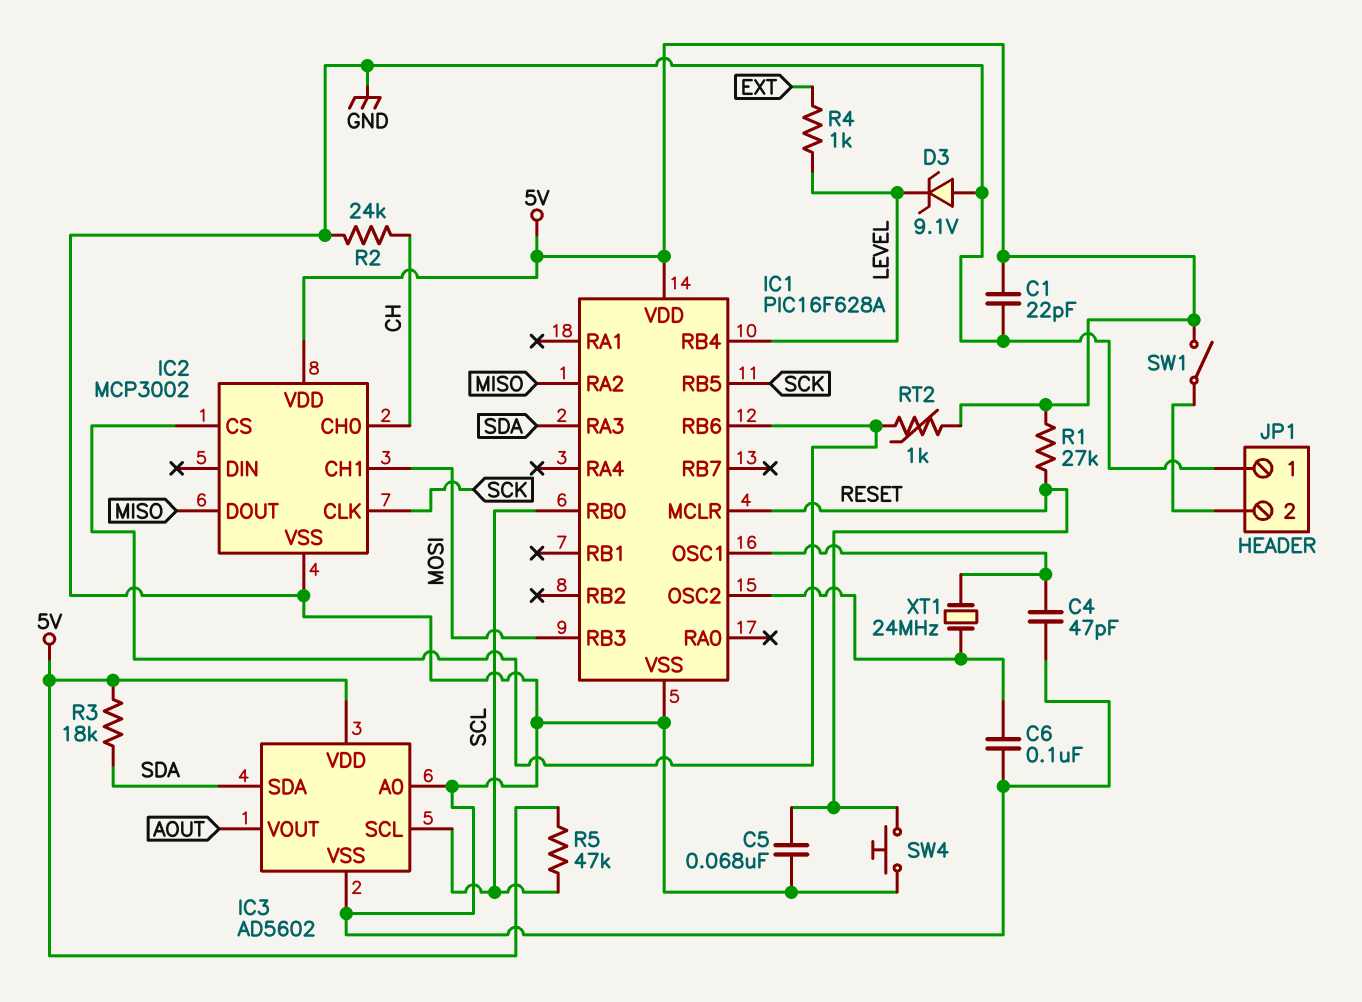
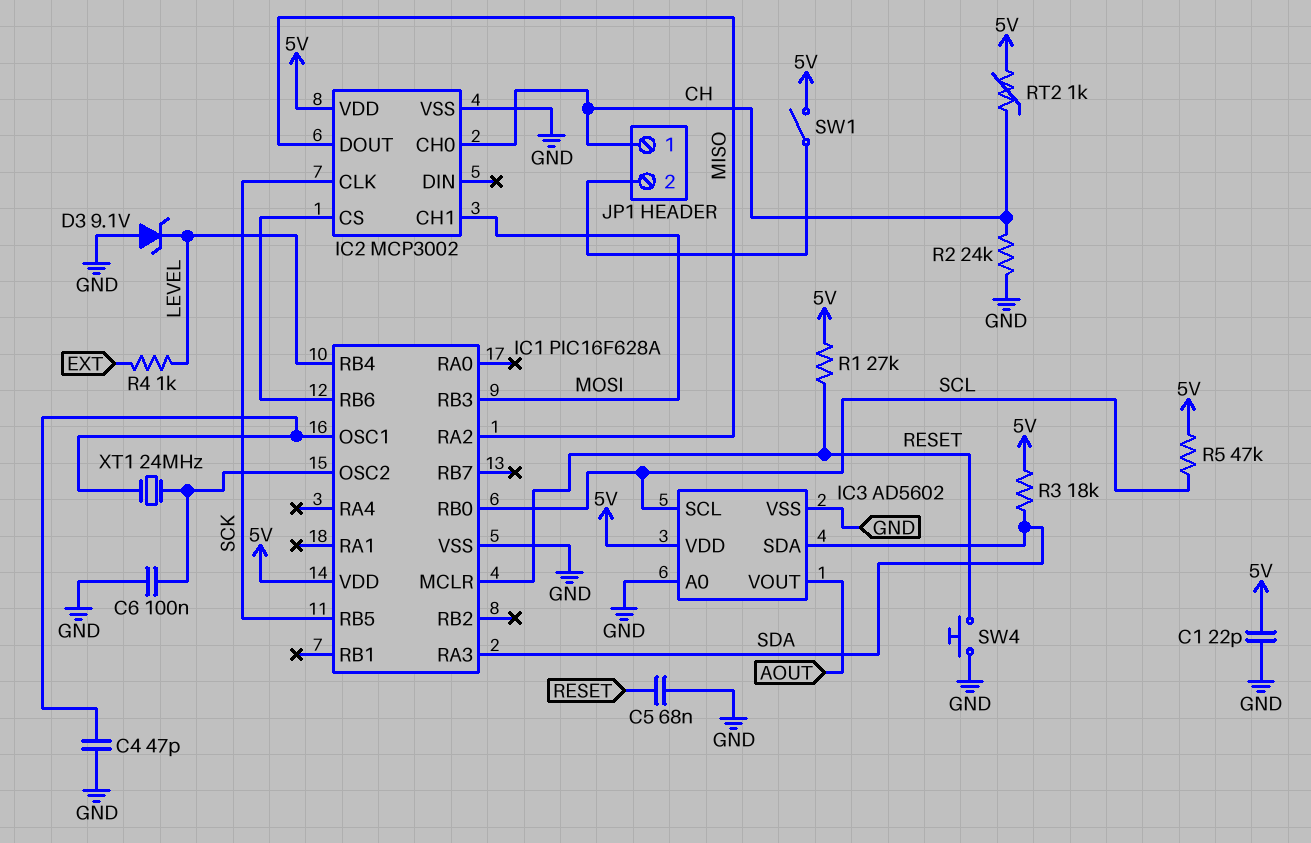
JP1 pin 1: GND -> CH
RT2: 1k (5V, IC1/RB6) -> 1k (5V, CH)

